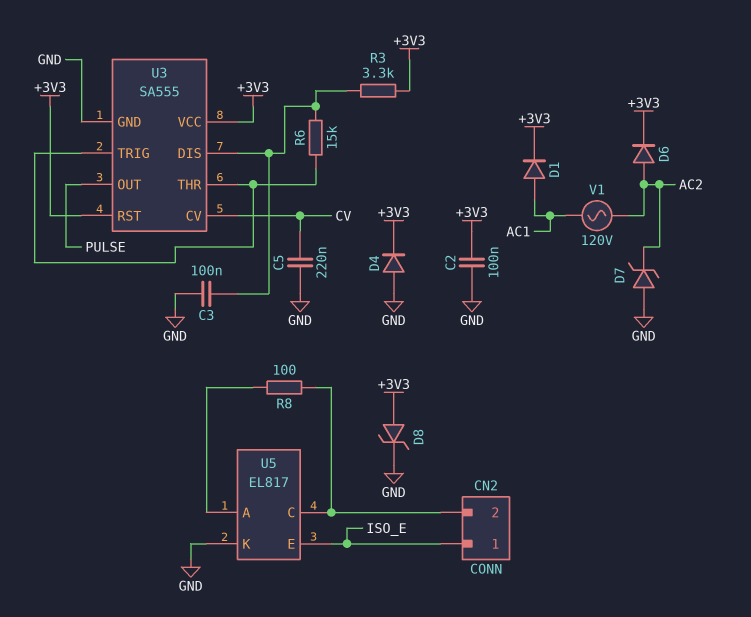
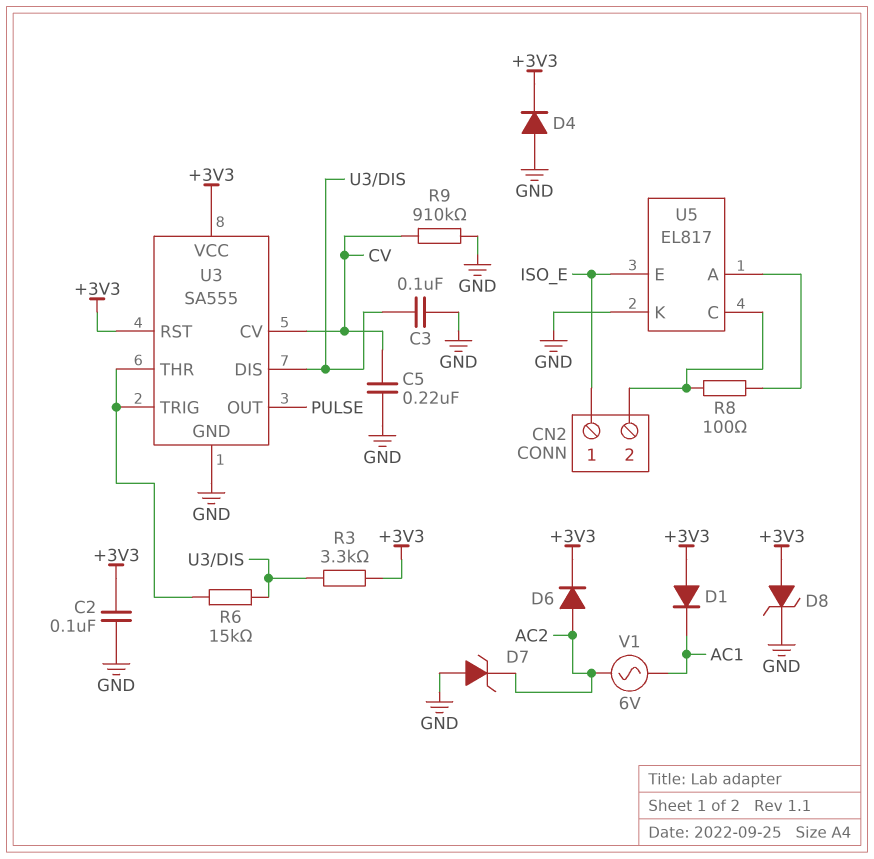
D1: diode (A AC1, K +3V3) -> diode (A +3V3, K AC1)
R9: none -> 910k (CV, GND)
V1: AC 120V (AC1, AC2) -> AC 6V (AC1, AC2)

